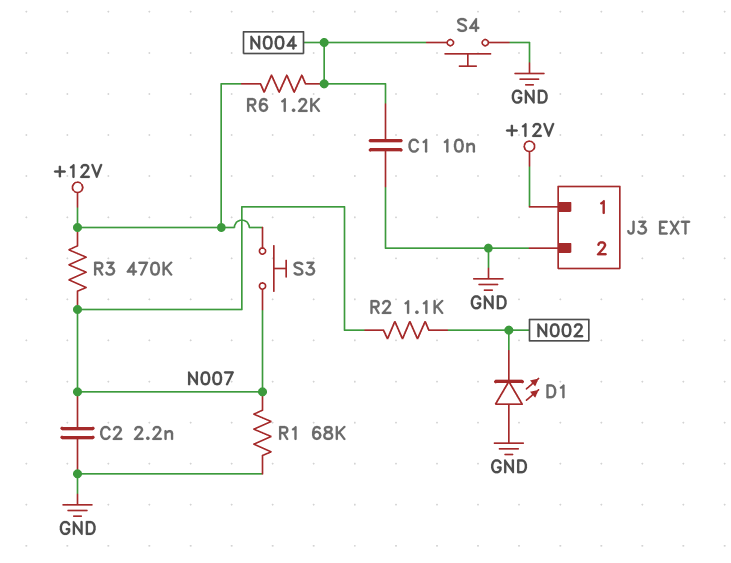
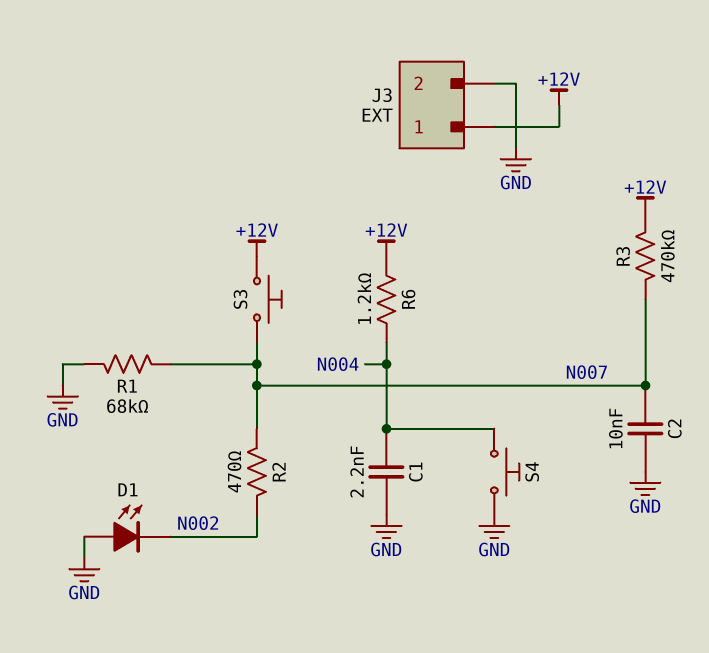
C1: 10nF (GND, N004) -> 2.2nF (GND, N004)
C2: 2.2nF (GND, N007) -> 10nF (GND, N007)
R2: 1.1k (N002, N007) -> 470 (N002, N007)

